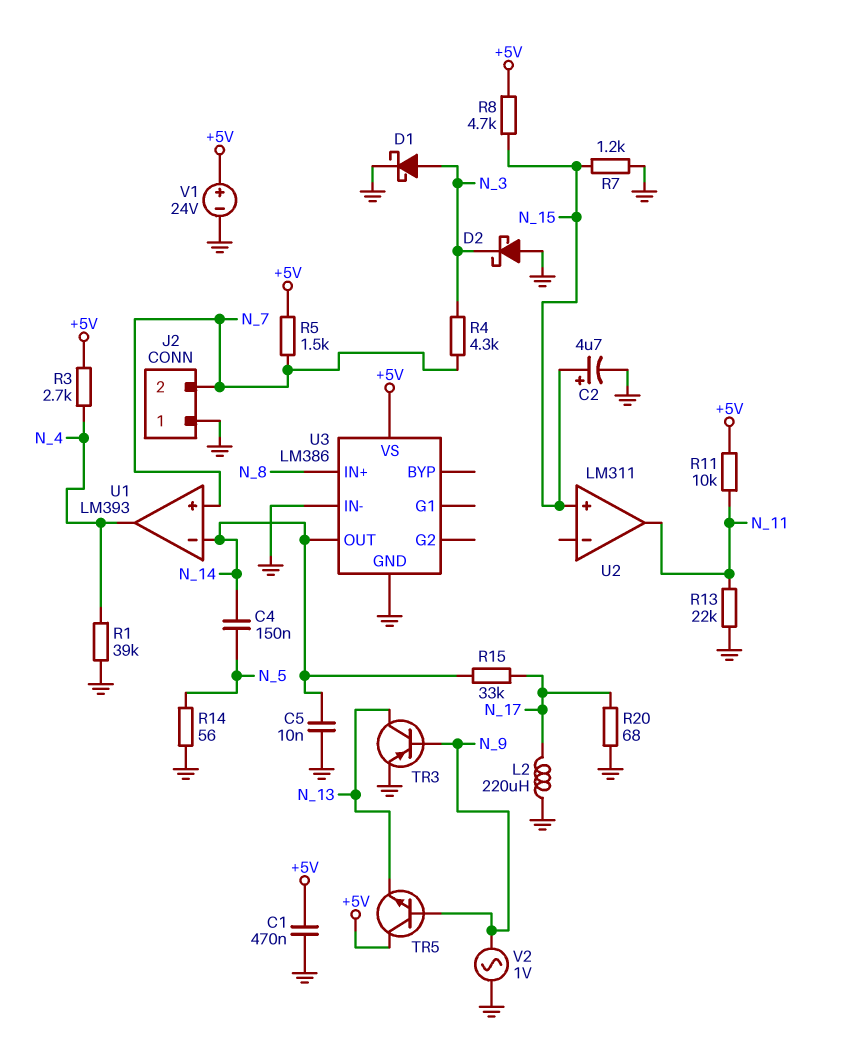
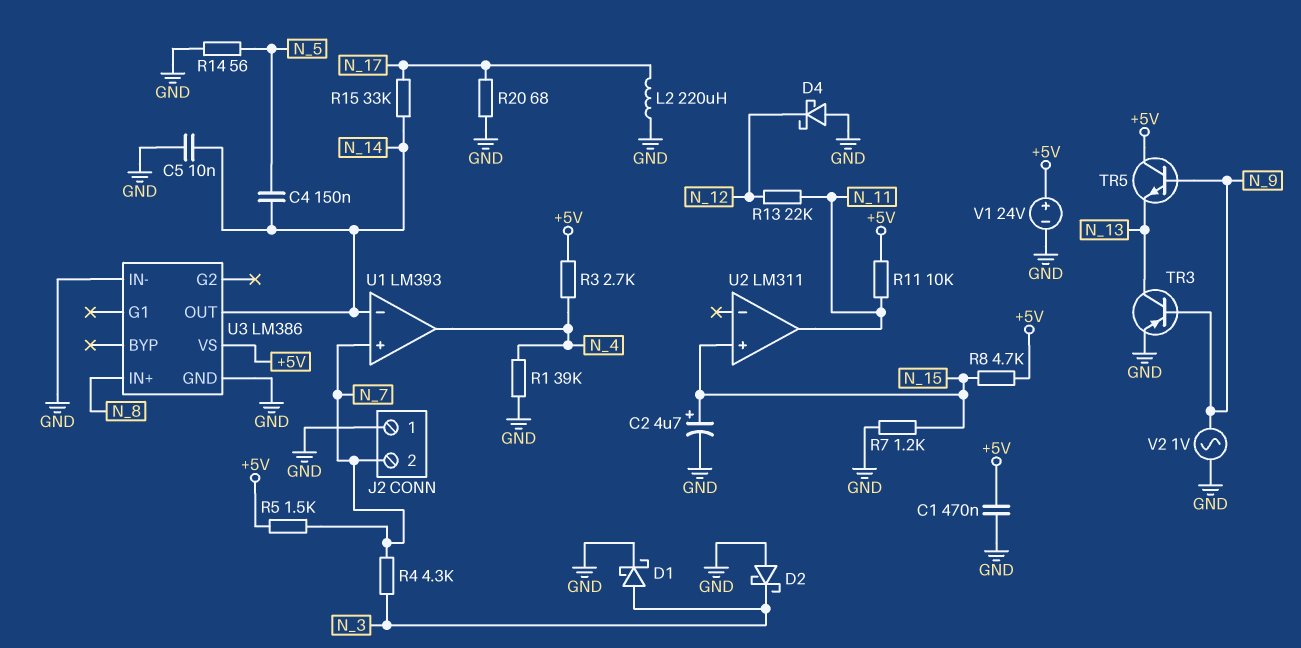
D4: none -> schottky (A GND, K N_12)
R13: 22k (GND, N_11) -> 22k (N_11, N_12)

